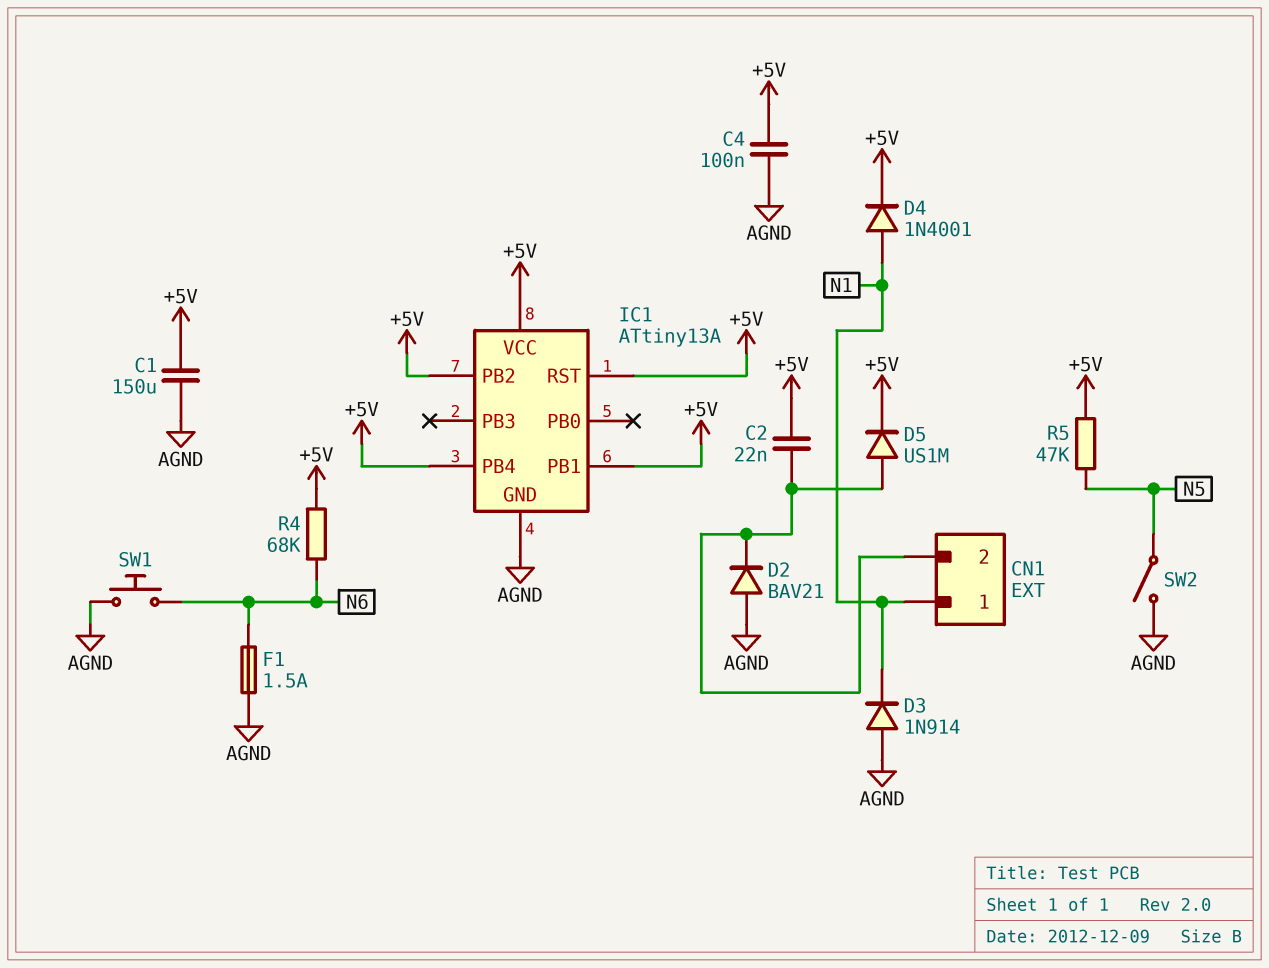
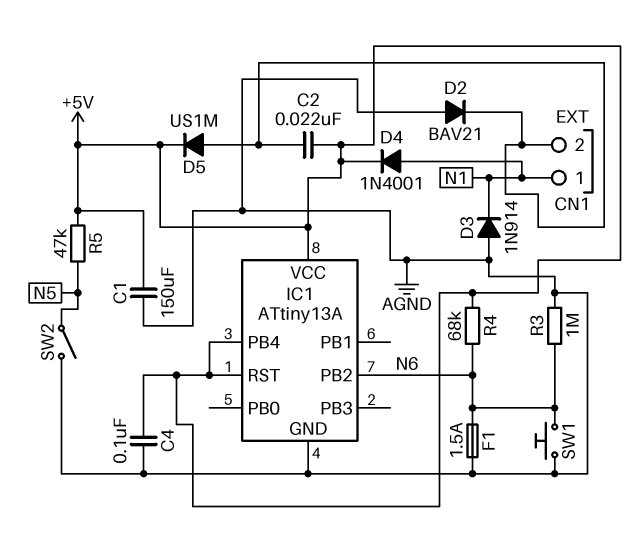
IC1 pin PB1: +5V -> none
IC1 pin PB2: +5V -> N6
R3: none -> 1M (AGND, N6)

